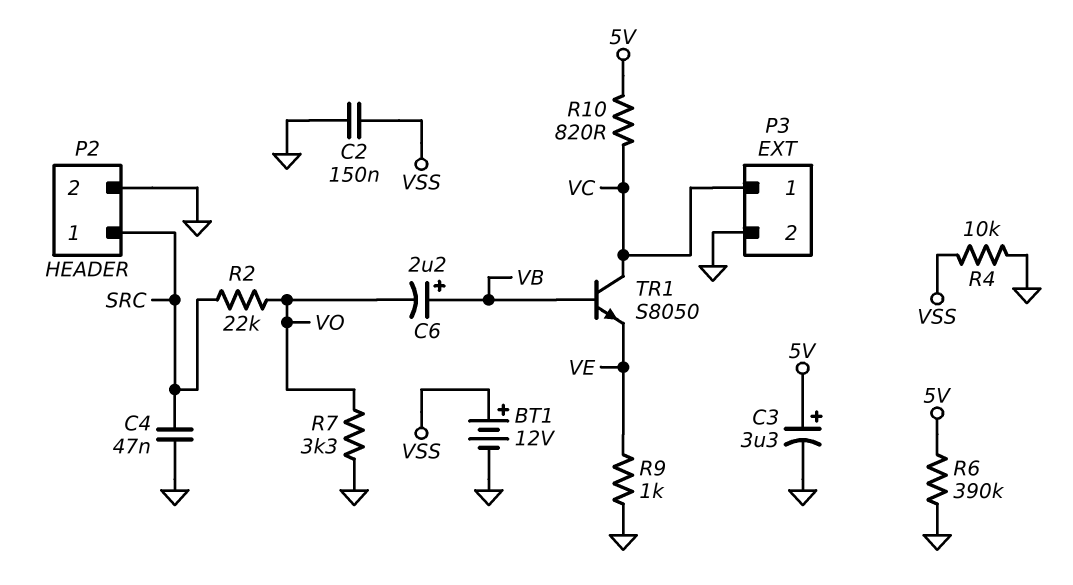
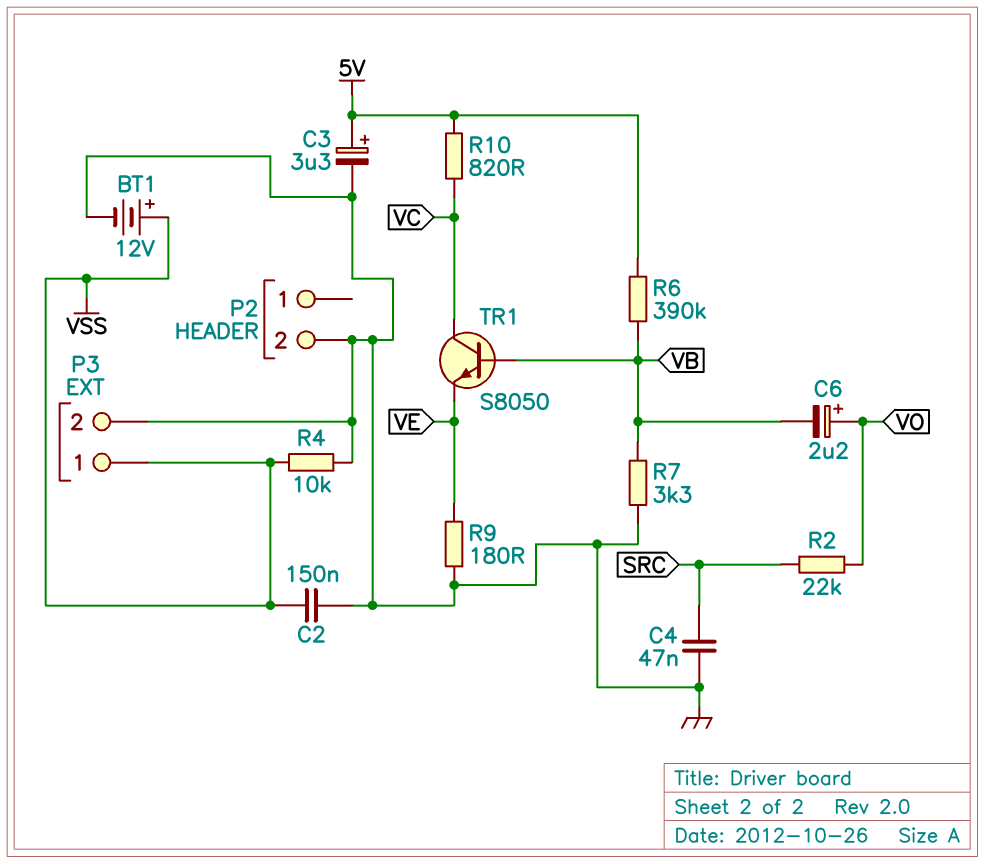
C6: 2.2uF (plus VB, minus VO) -> 2.2uF (plus VO, minus VB)
P2 pin 1: SRC -> none
P3 pin 1: VC -> VSS
R6: 390k (5V, GND) -> 390k (5V, VB)
R7: 3.3k (GND, VO) -> 3.3k (GND, VB)
R9: 1k (GND, VE) -> 180 (GND, VE)

